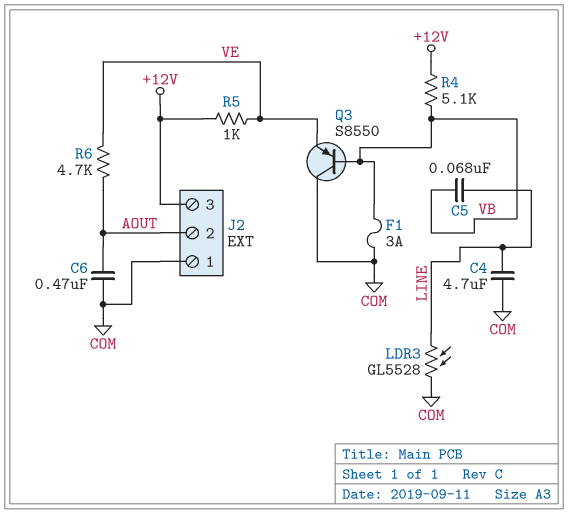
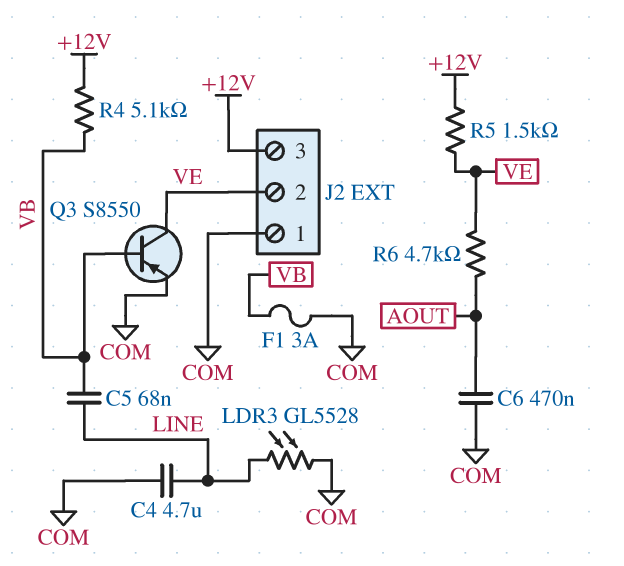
J2 pin 2: AOUT -> VE
Q3: PNP S8550 (B VB, C COM, E VE) -> PNP S8550 (B VB, C VE, E COM)
R5: 1k (+12V, VE) -> 1.5k (+12V, VE)

